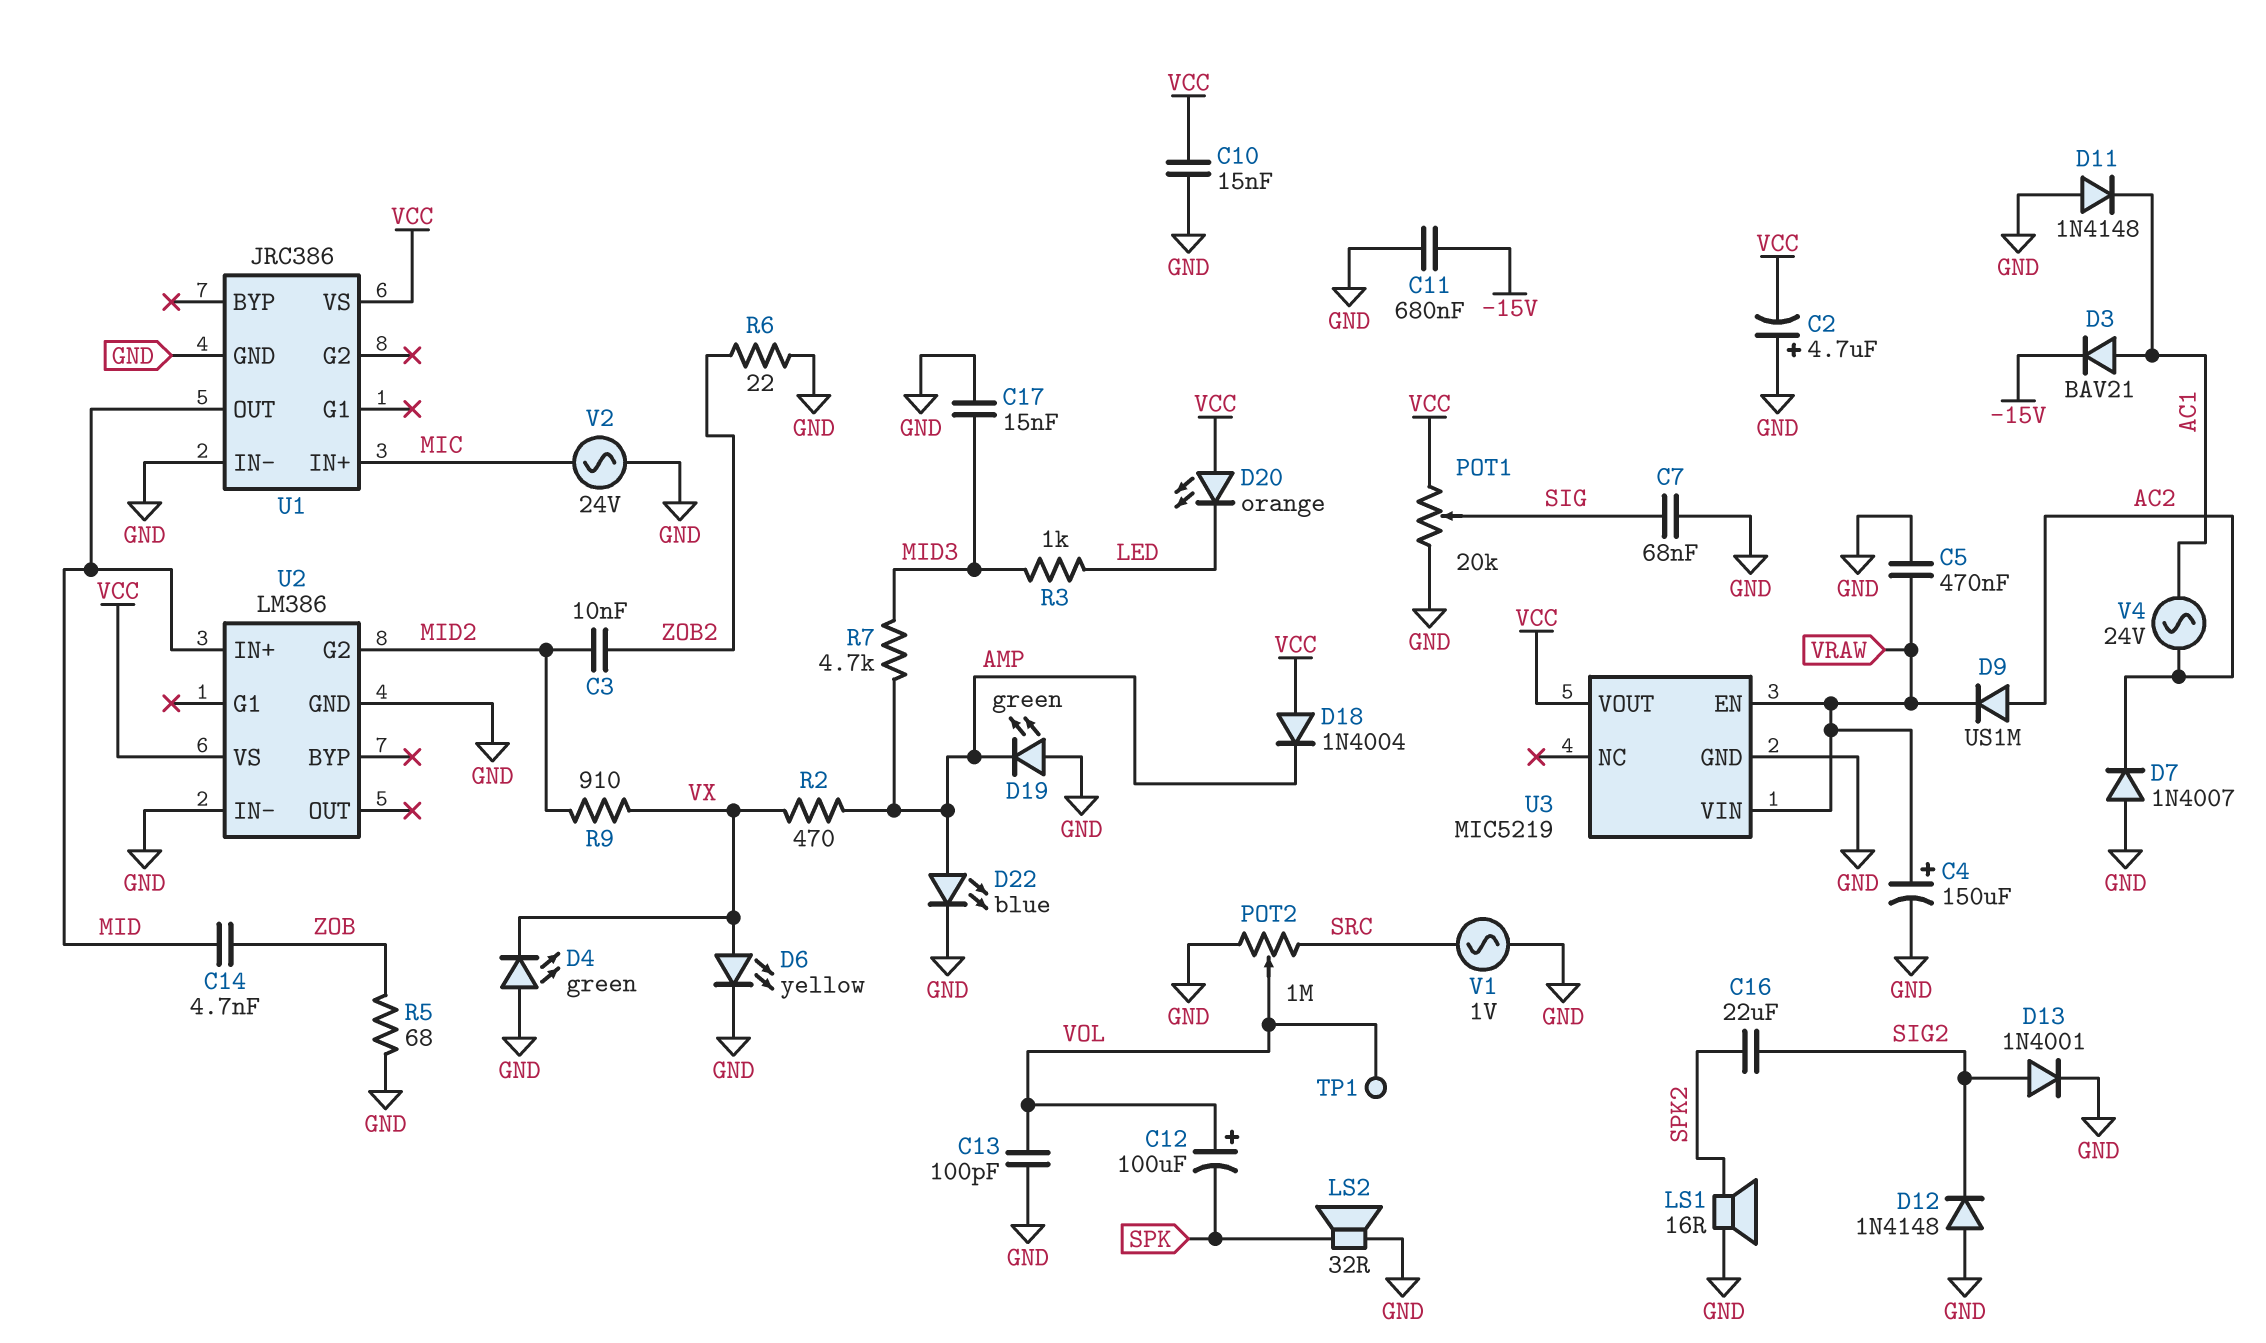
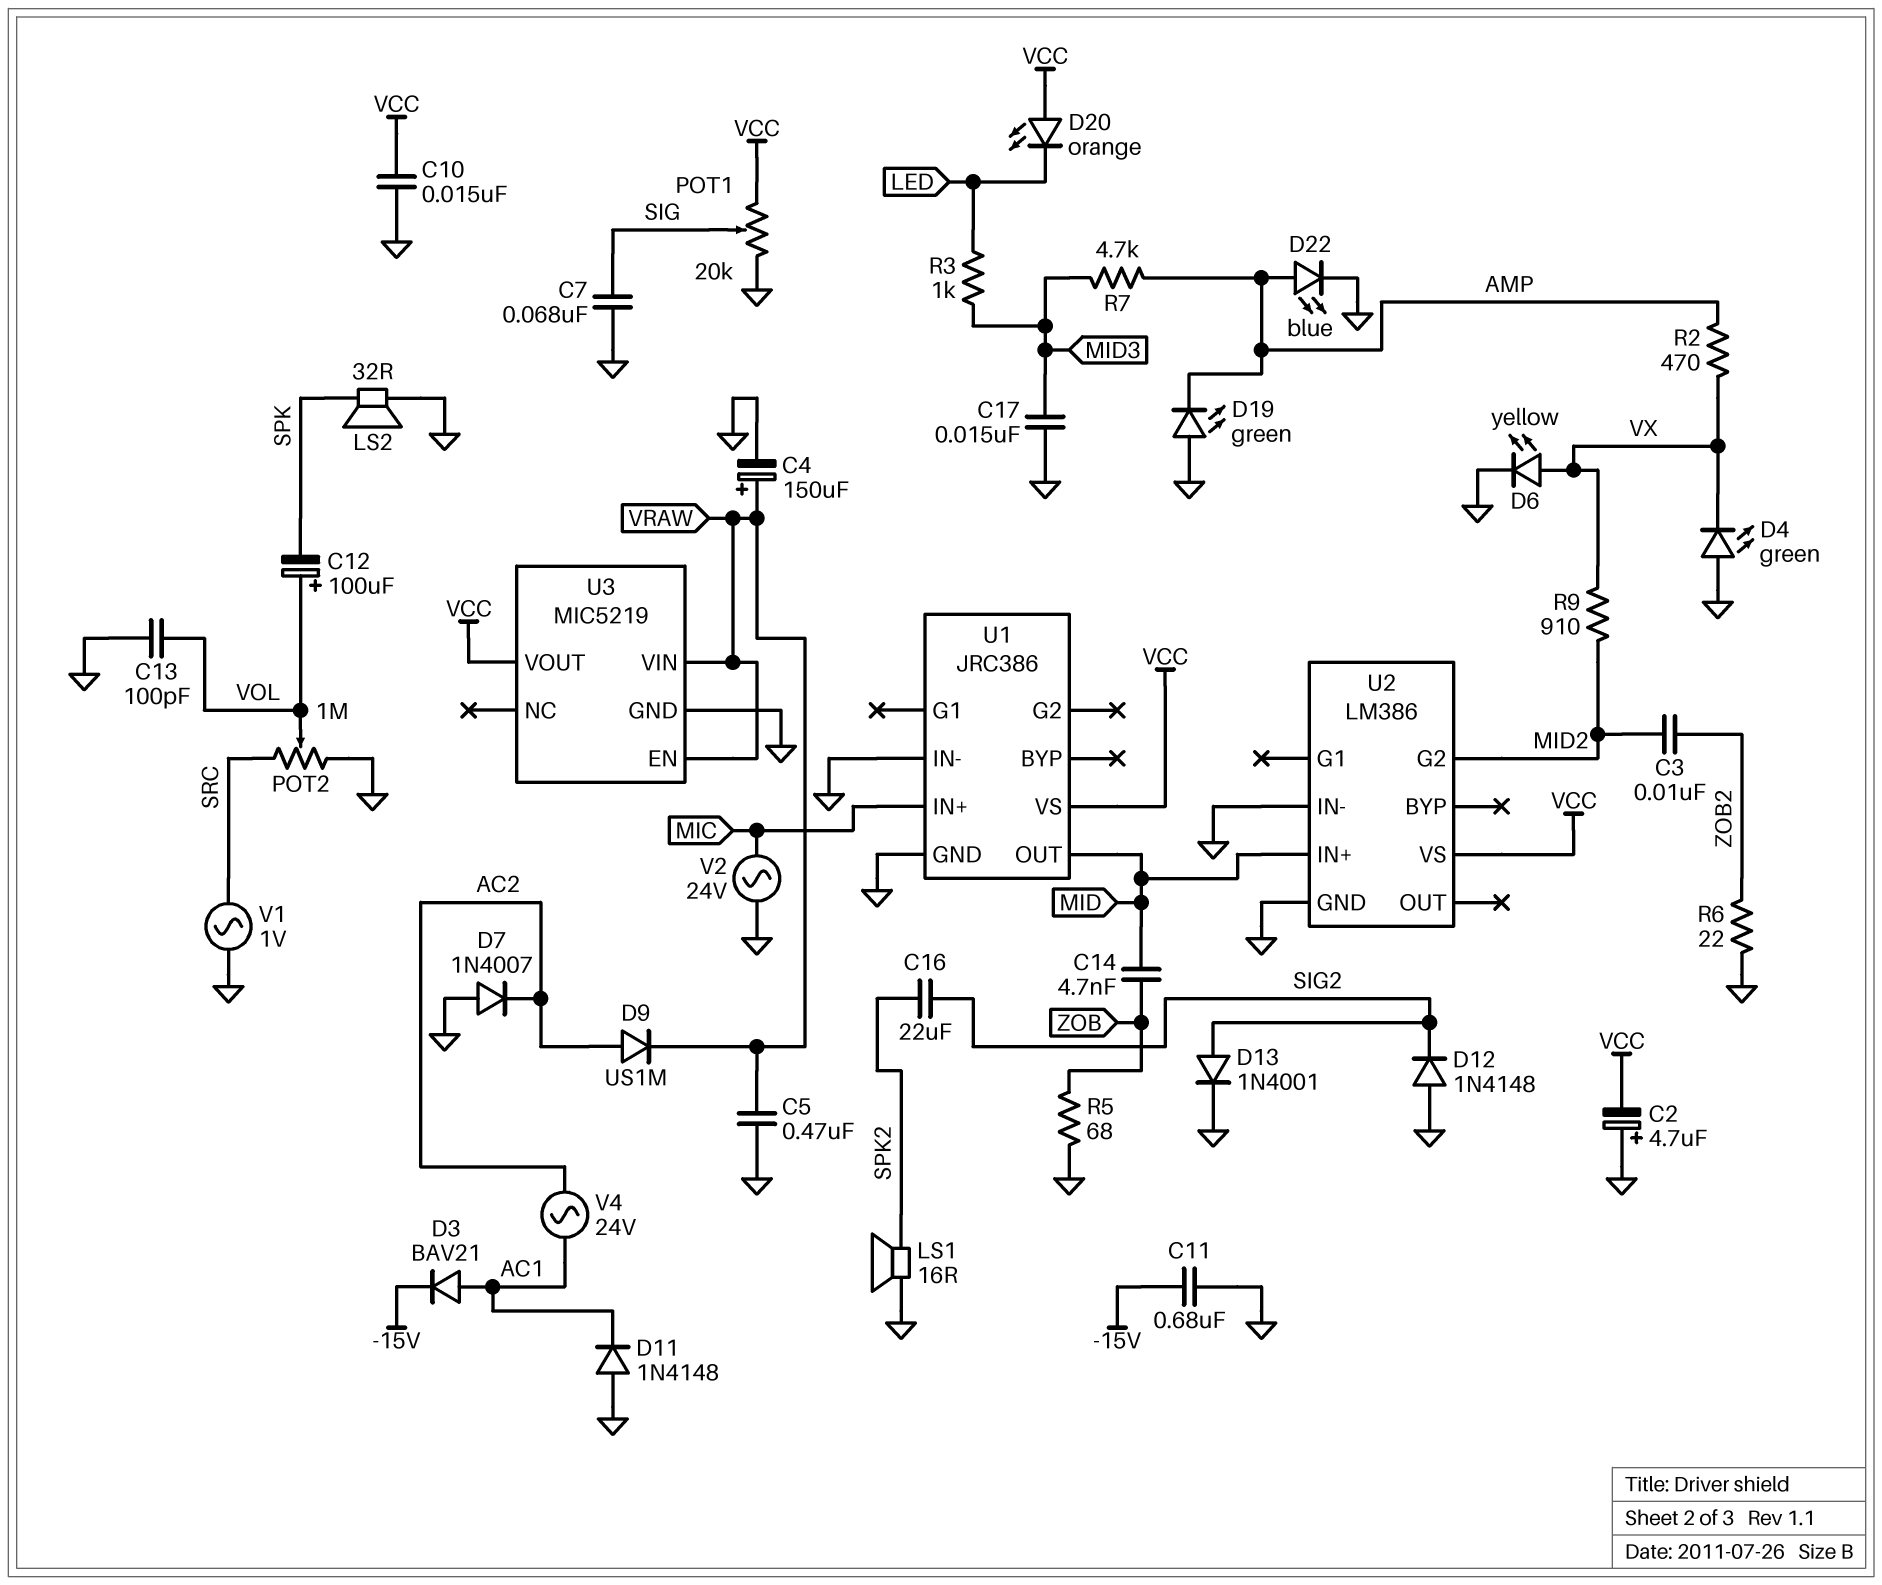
D18: diode 1N4004 (A VCC, K AMP) -> none
TP1: test point (VOL) -> none

